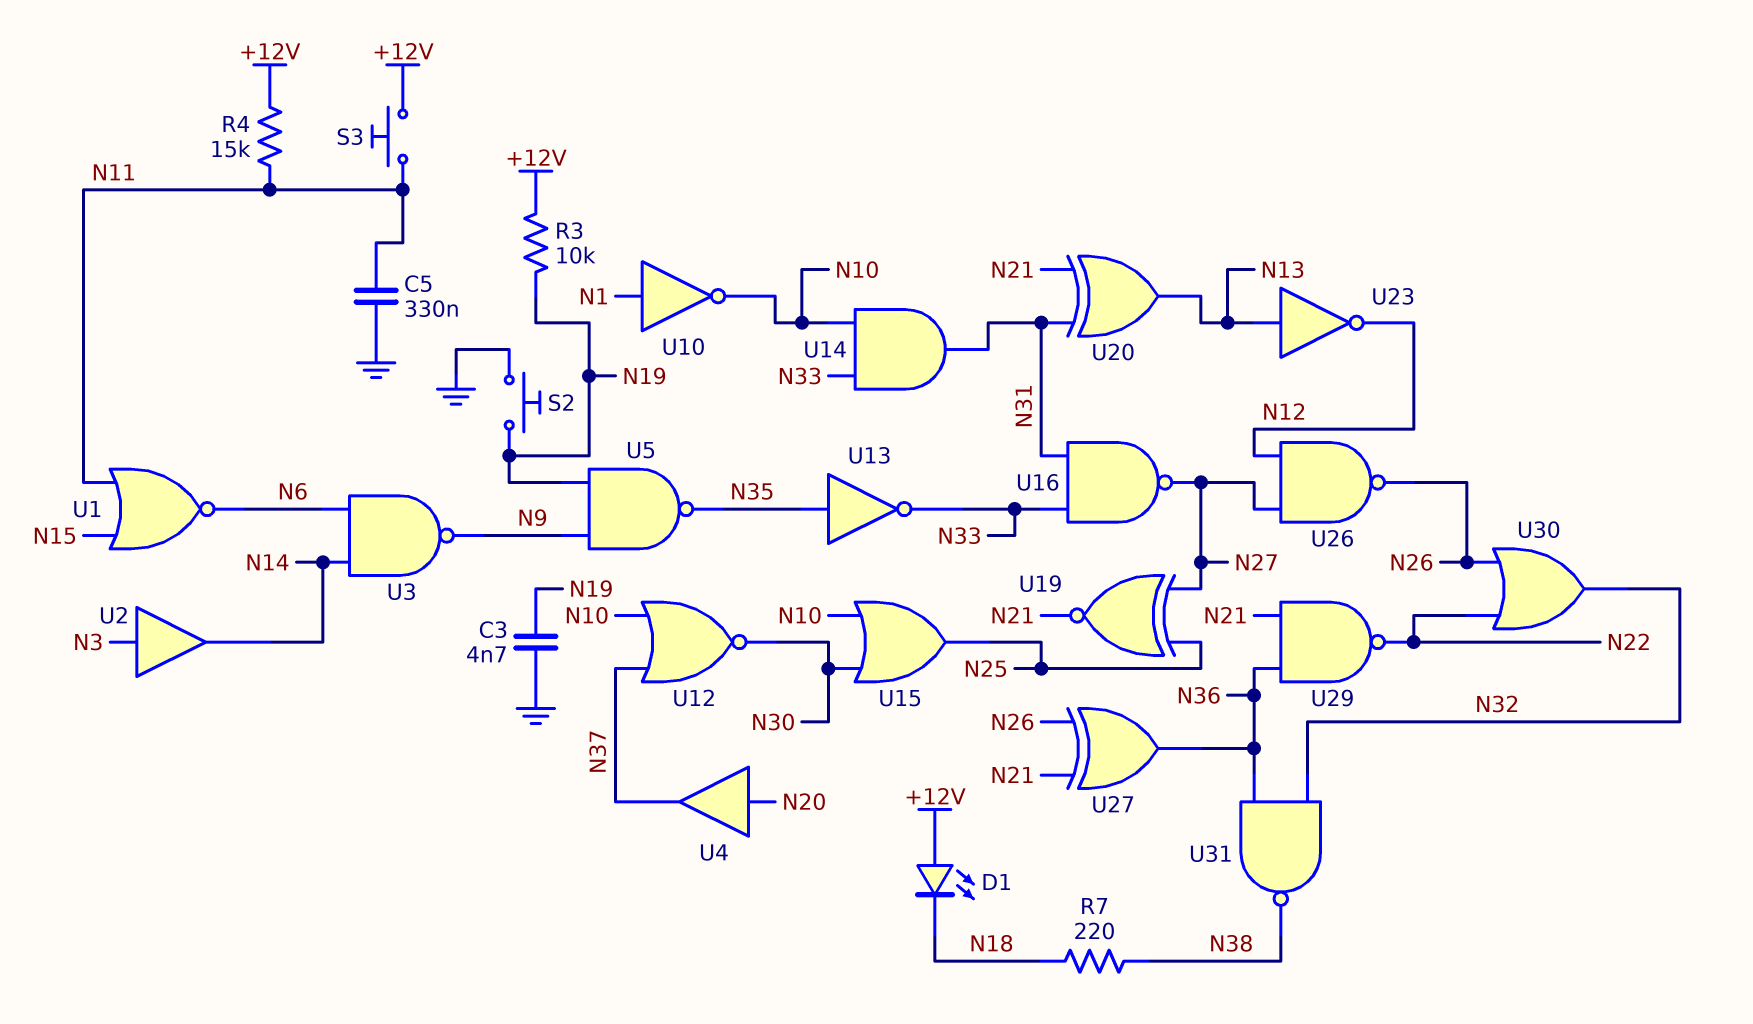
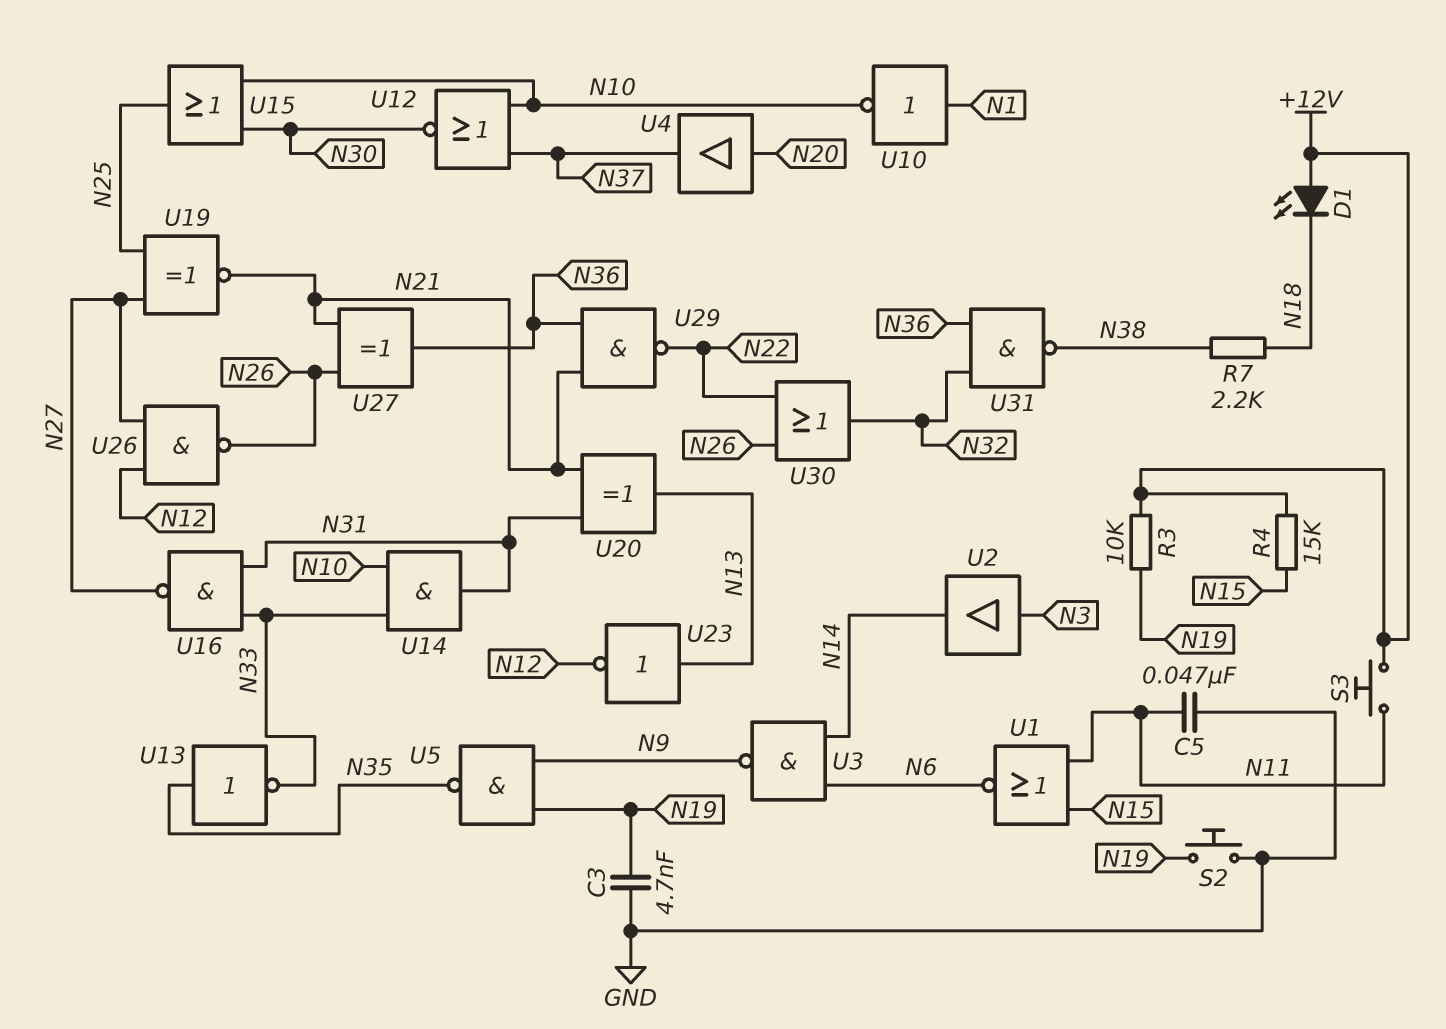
C5: 330nF (GND, N11) -> 47nF (GND, N11)
R4: 15k (+12V, N11) -> 15k (+12V, N15)
R7: 220 (N18, N38) -> 2.2k (N18, N38)

